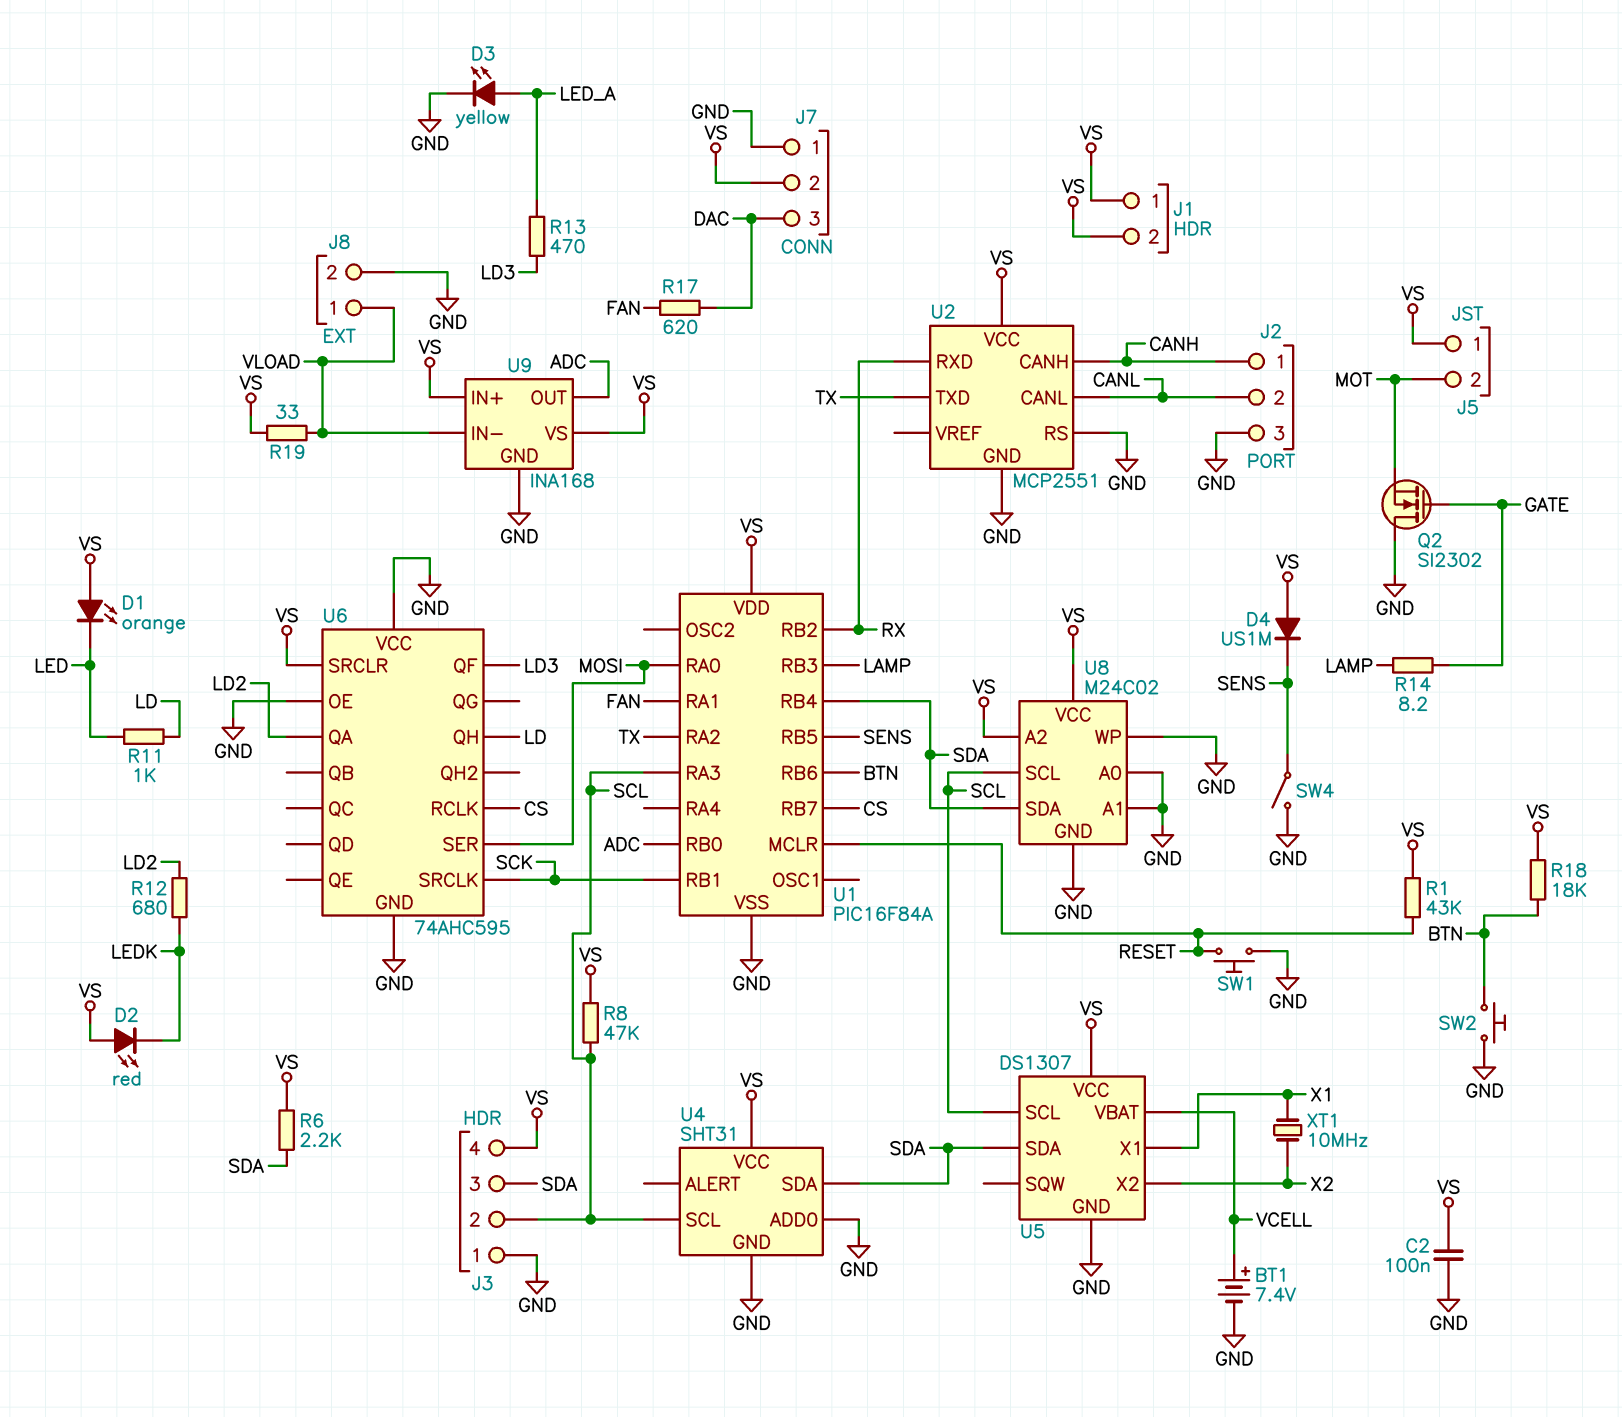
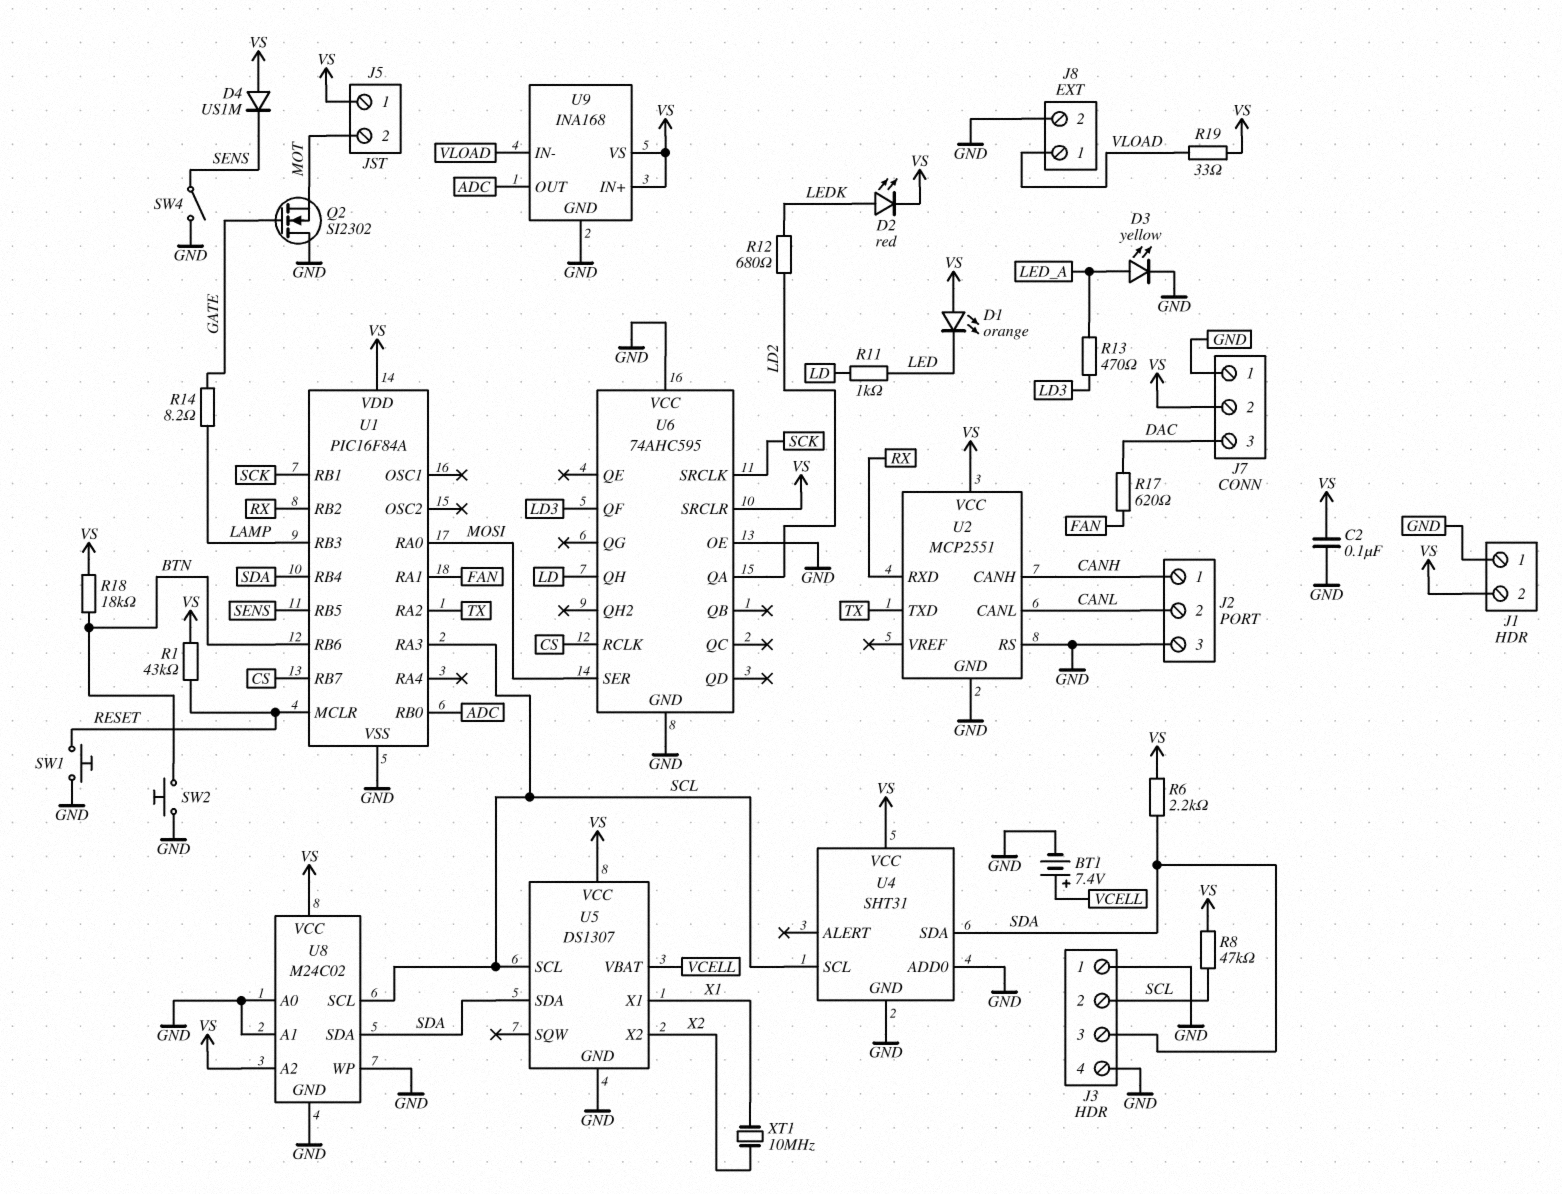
D2: LED red (A VS, K LEDK) -> LED red (A LEDK, K VS)
J1 pin 1: VS -> GND
J3 pin 4: VS -> GND

